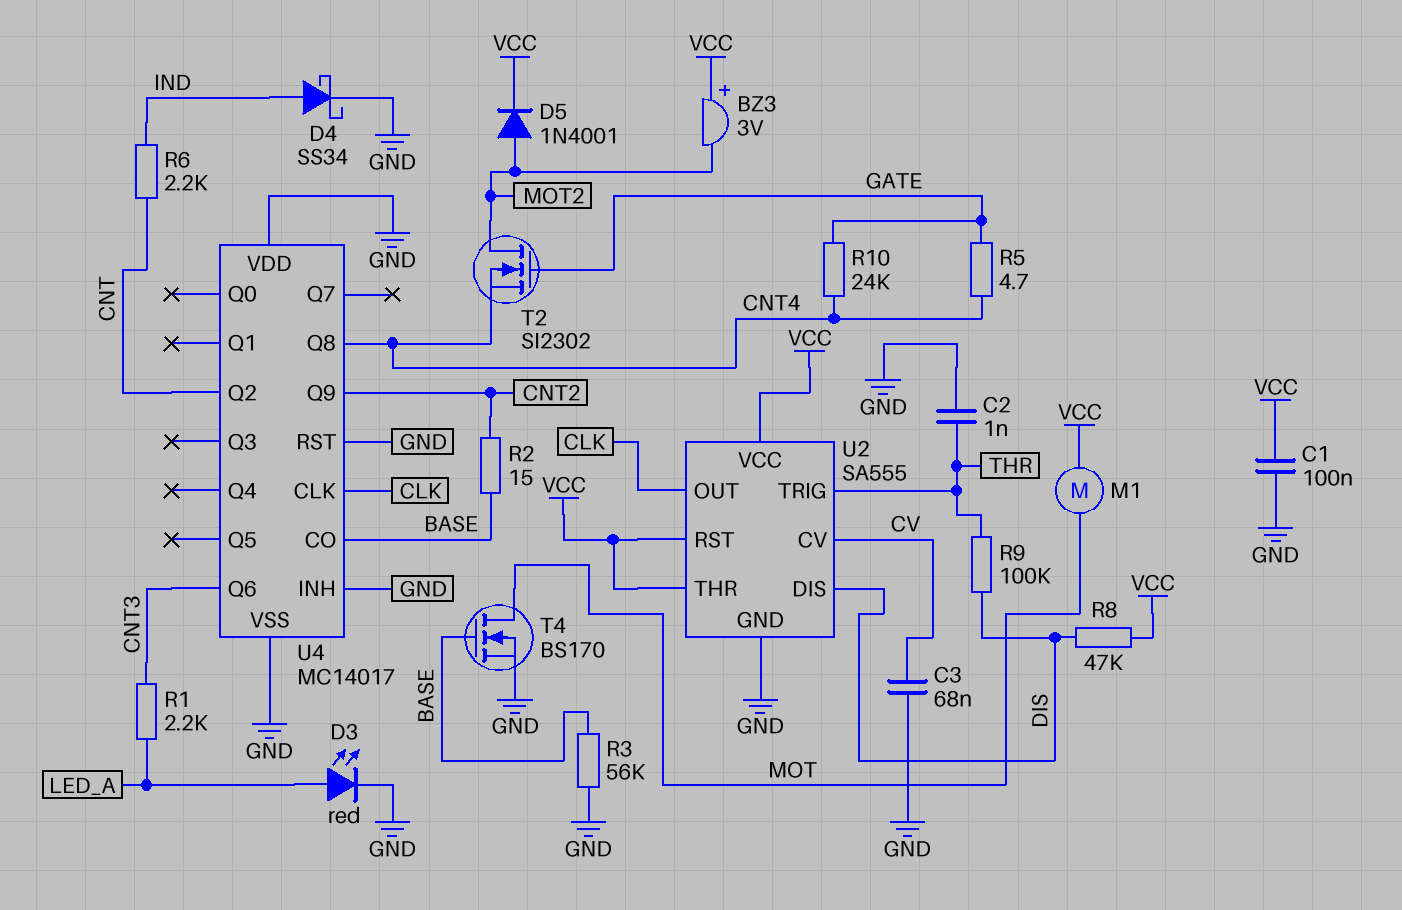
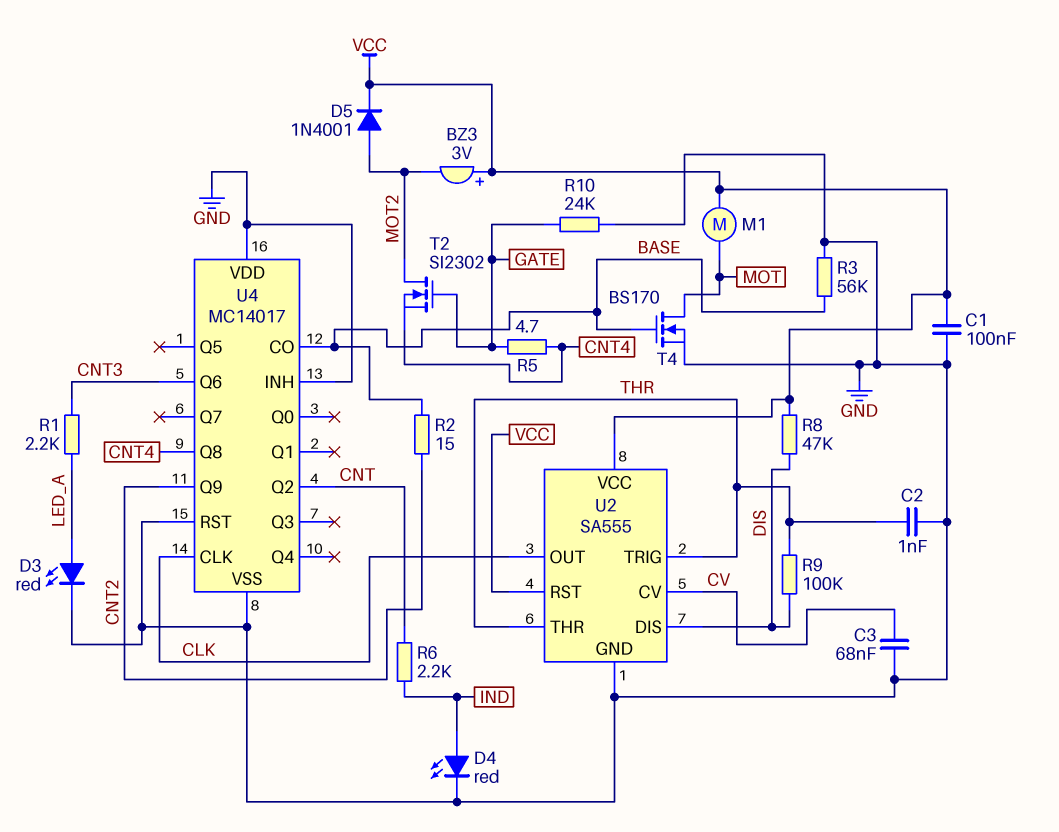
D4: schottky SS34 (A IND, K GND) -> LED red (A IND, K GND)
R10: 24k (CNT4, GATE) -> 24k (GATE, GND)
U2 pin THR: VCC -> THR

